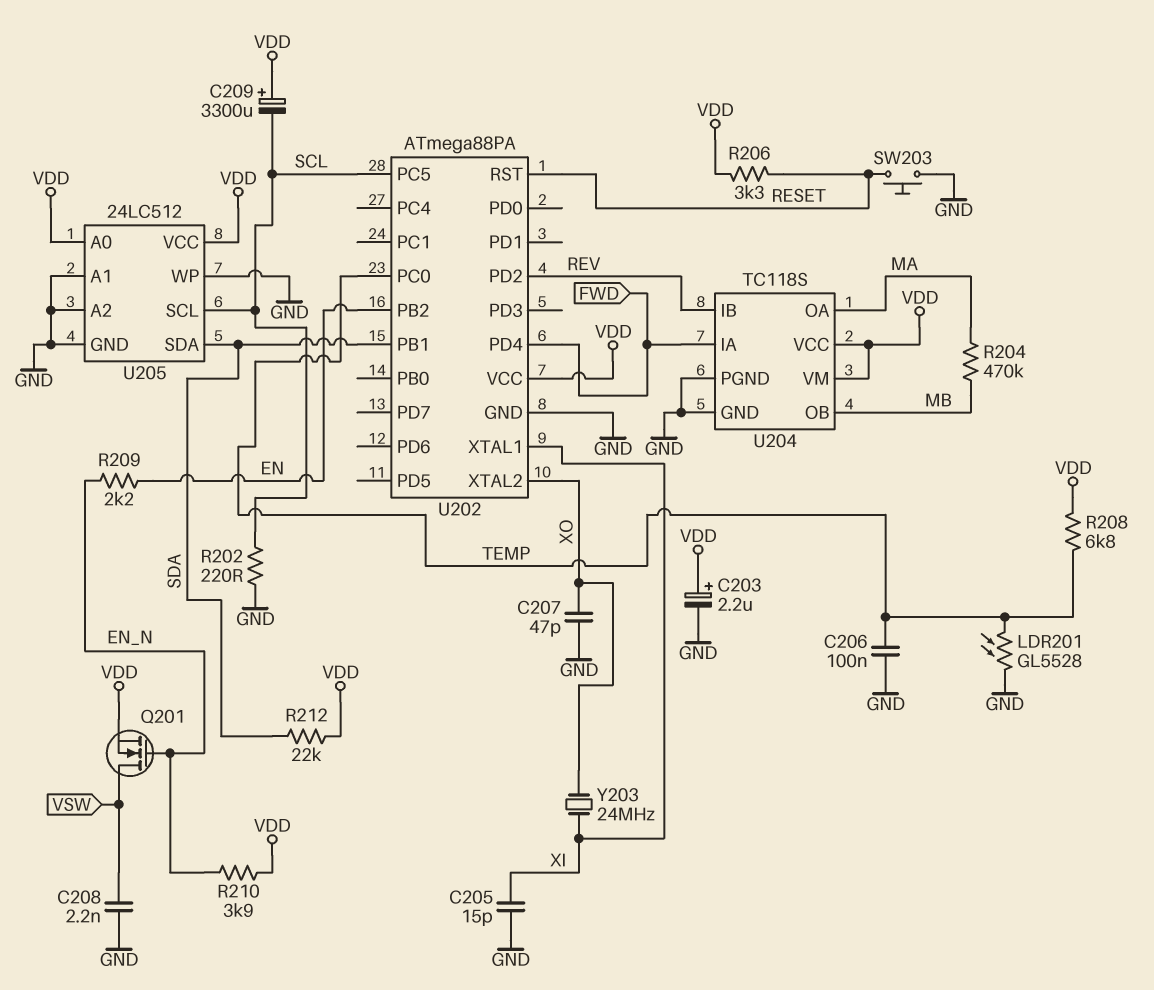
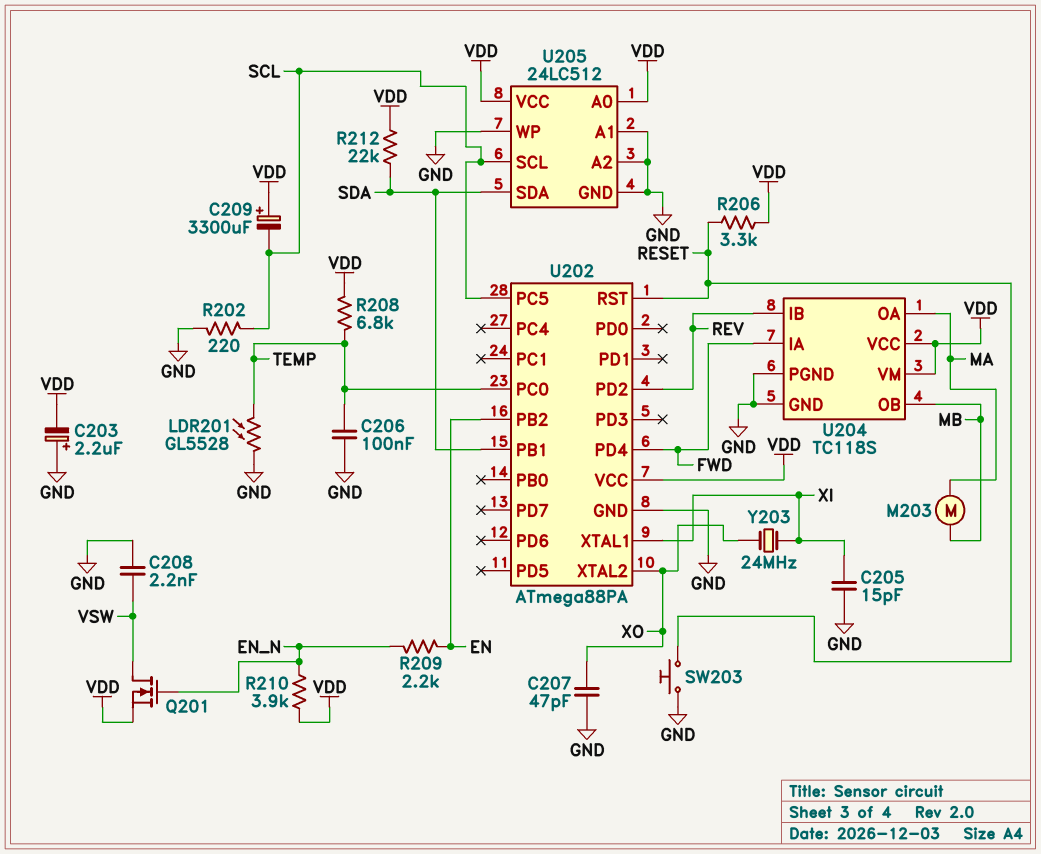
C203: 2.2uF (plus VDD, minus GND) -> 2.2uF (plus GND, minus VDD)
M203: none -> motor (MA, MB)
R204: 470k (MA, MB) -> none

